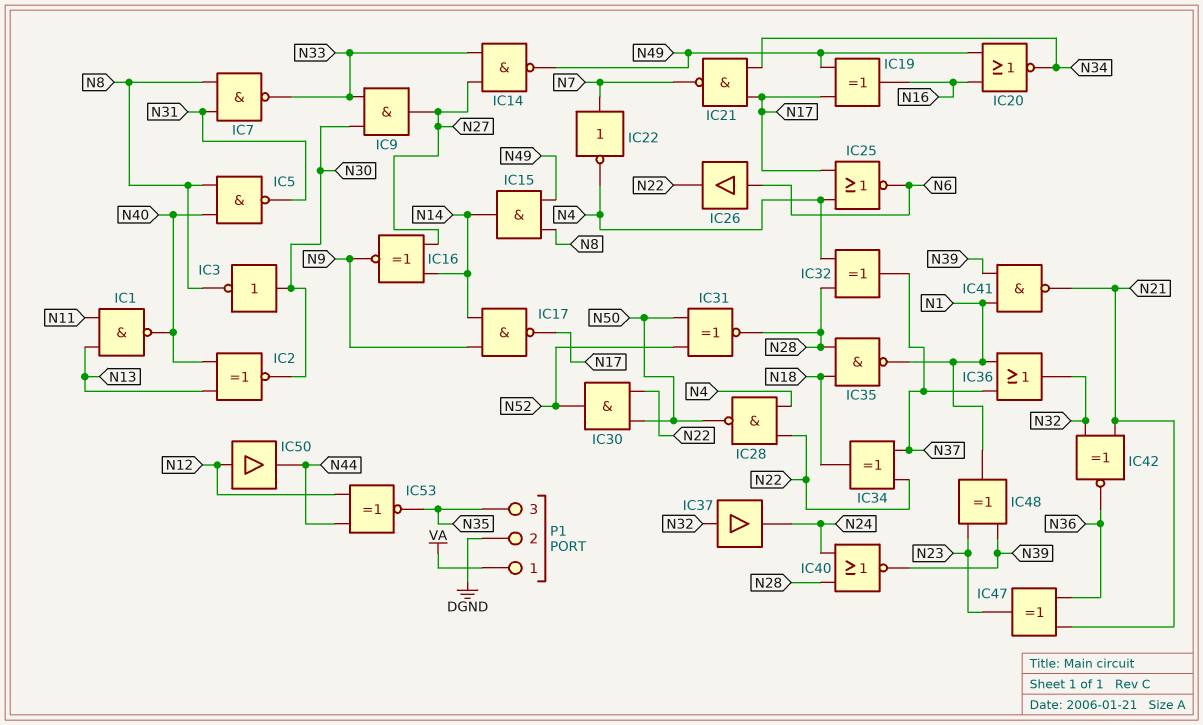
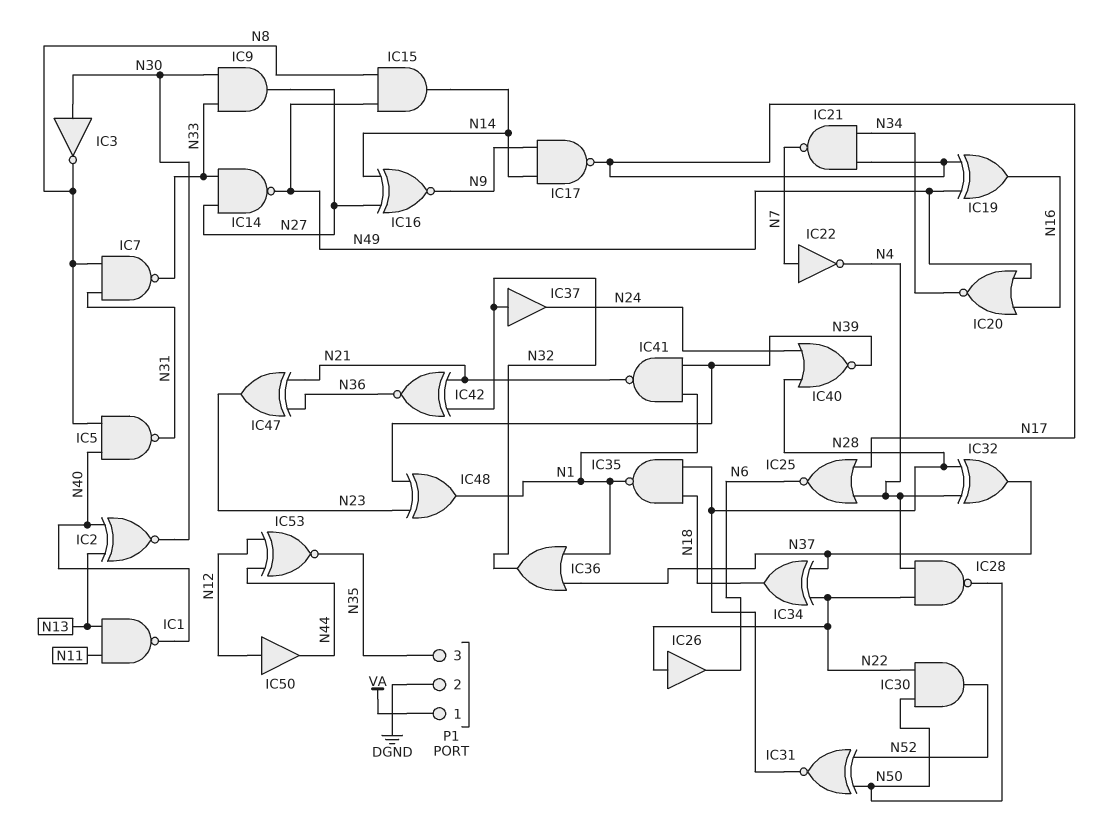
IC26: buffer (in N6, out N22) -> buffer (in N22, out N6)

